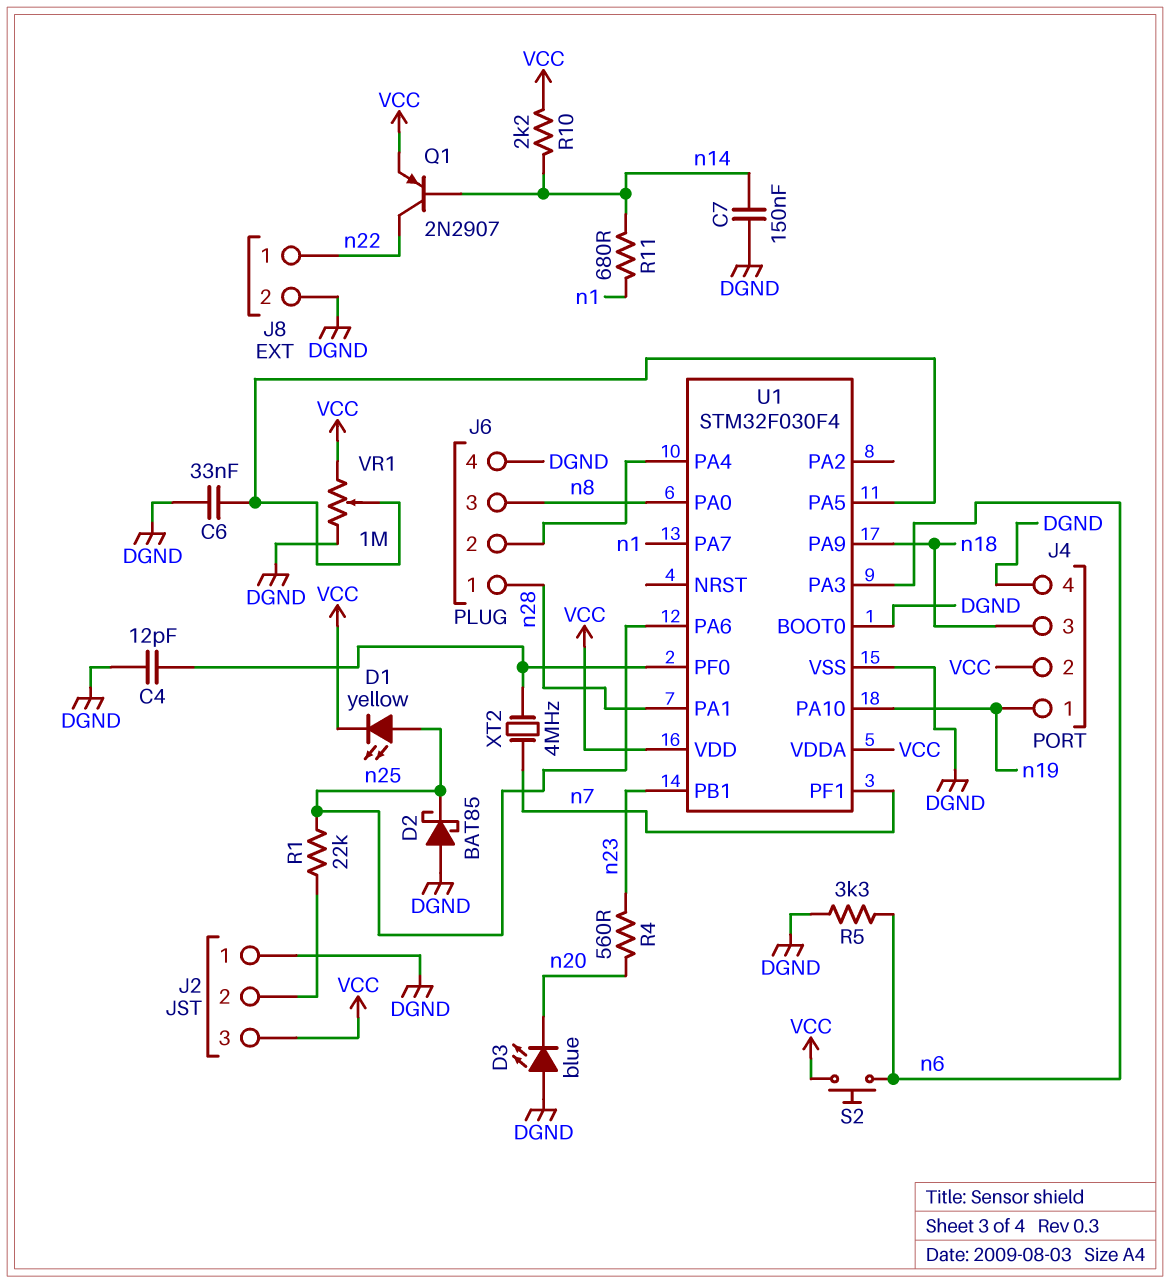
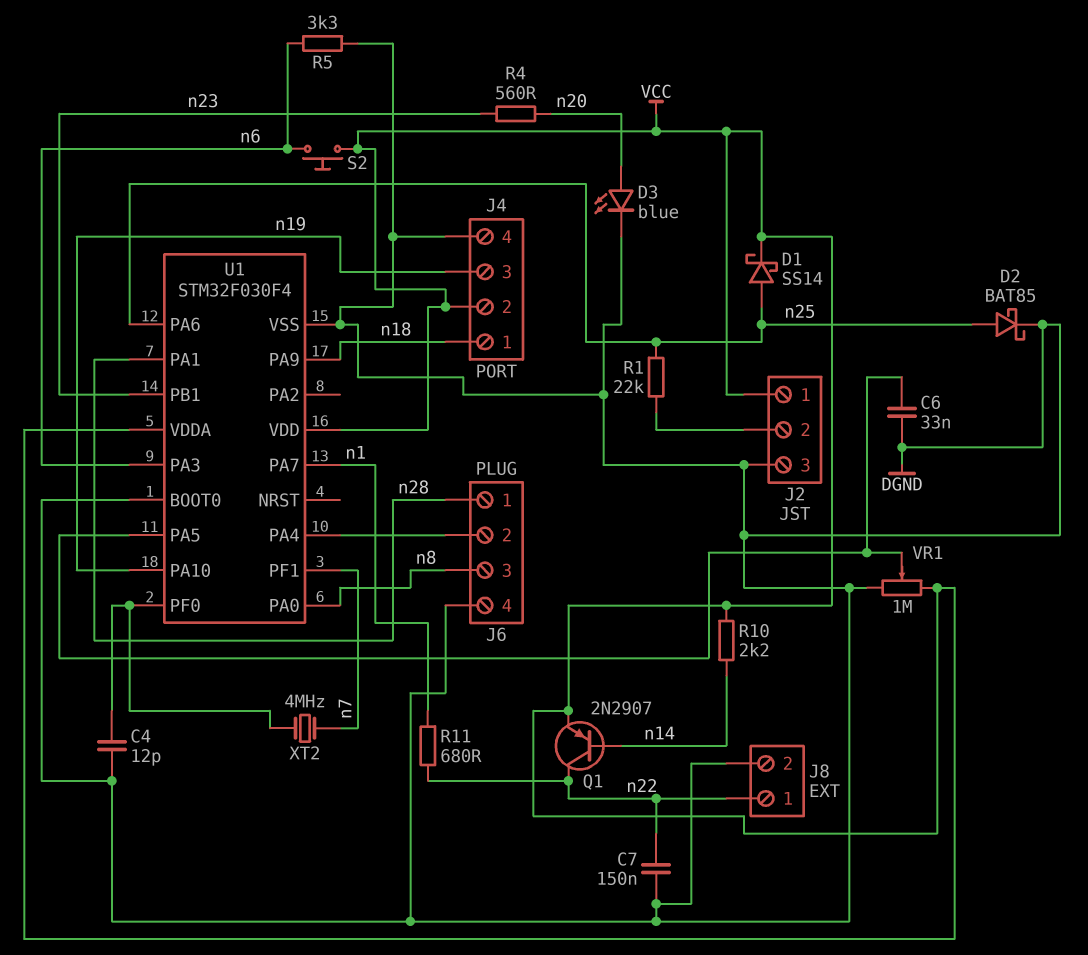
C7: 150nF (DGND, n14) -> 150nF (DGND, n22)
D1: LED yellow (A n25, K VCC) -> schottky SS14 (A n25, K VCC)
D2: schottky BAT85 (A DGND, K n25) -> schottky BAT85 (A n25, K DGND)
D3: LED blue (A DGND, K n20) -> LED blue (A n20, K DGND)
J2 pin 1: DGND -> VCC
J2 pin 3: VCC -> DGND
J4 pin 1: n19 -> n18
J4 pin 3: n18 -> n19
R11: 680 (n1, n14) -> 680 (n1, n22)

